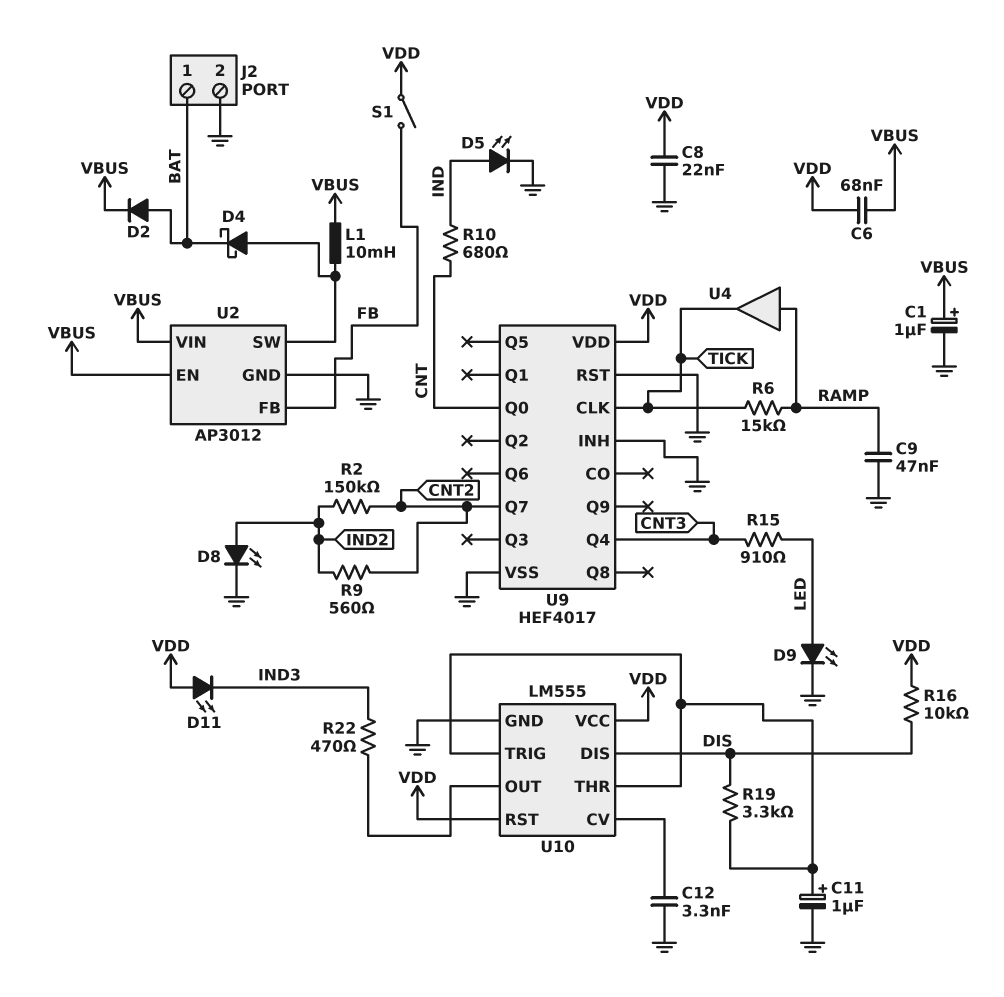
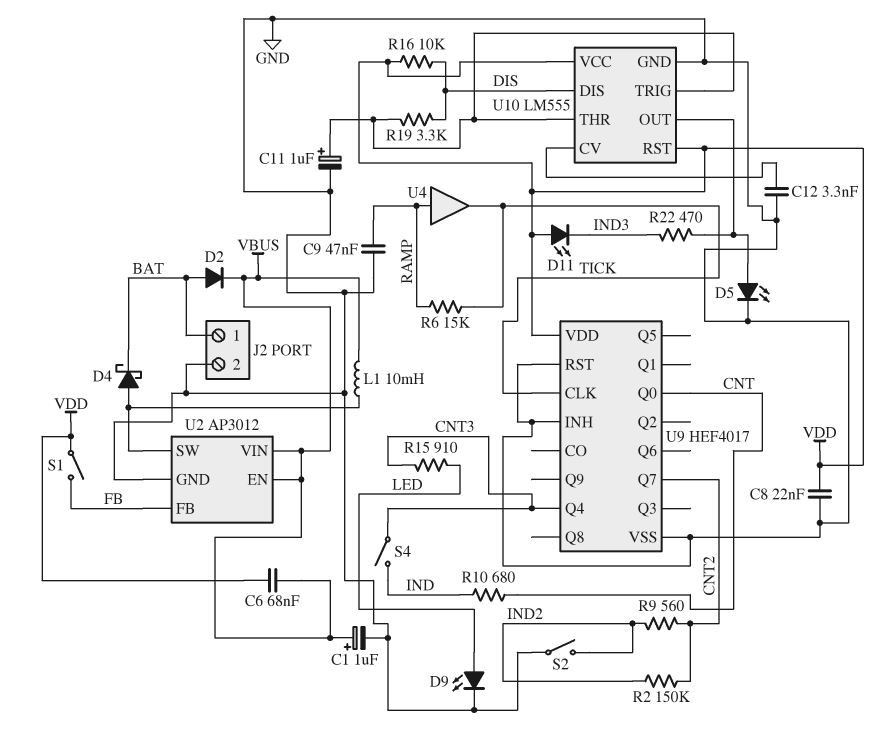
D5: LED (A IND, K GND) -> LED (A U10/OUT, K GND)
D8: LED (A IND2, K GND) -> none
S2: none -> switch (GND, IND2)
S4: none -> switch (CNT3, IND)

